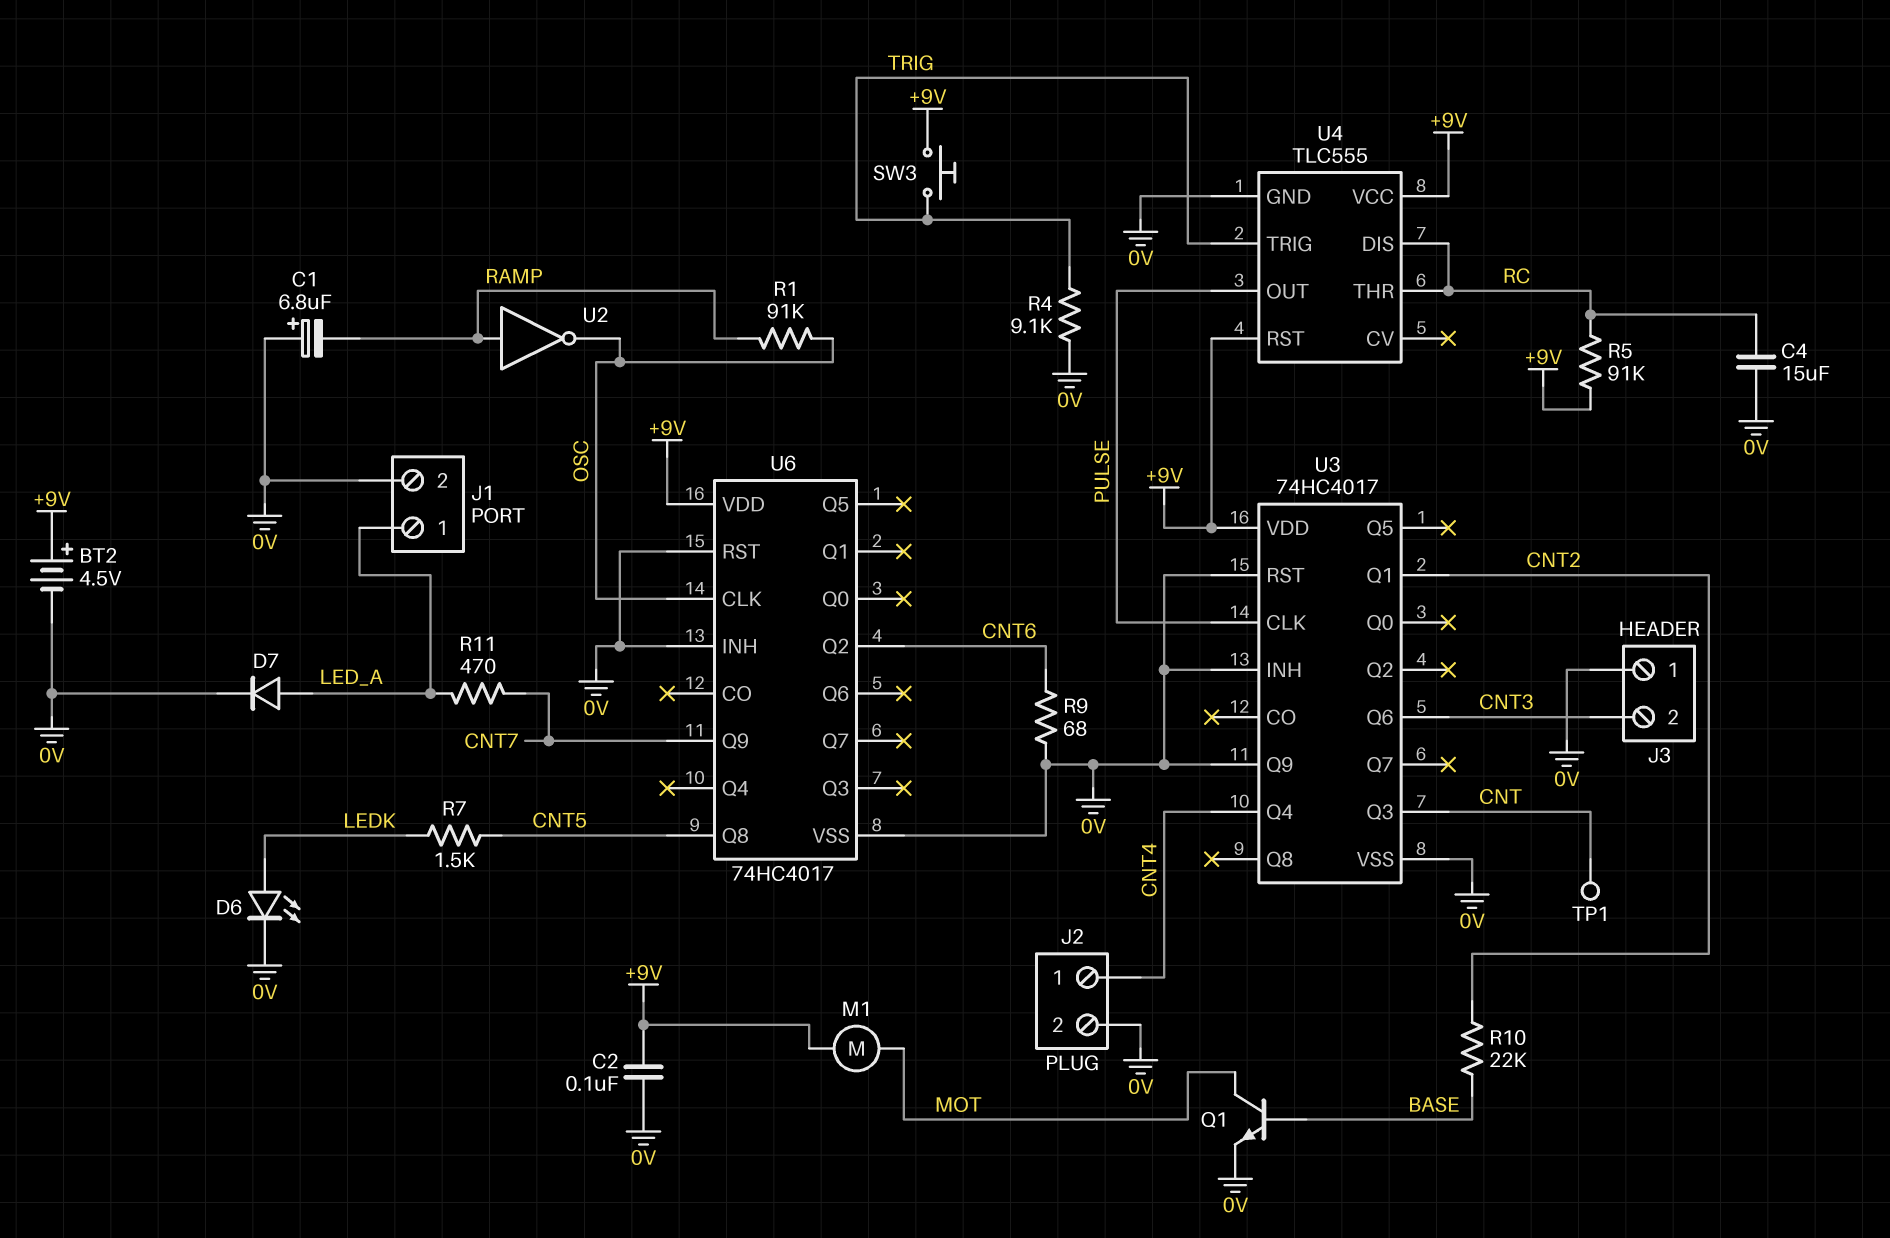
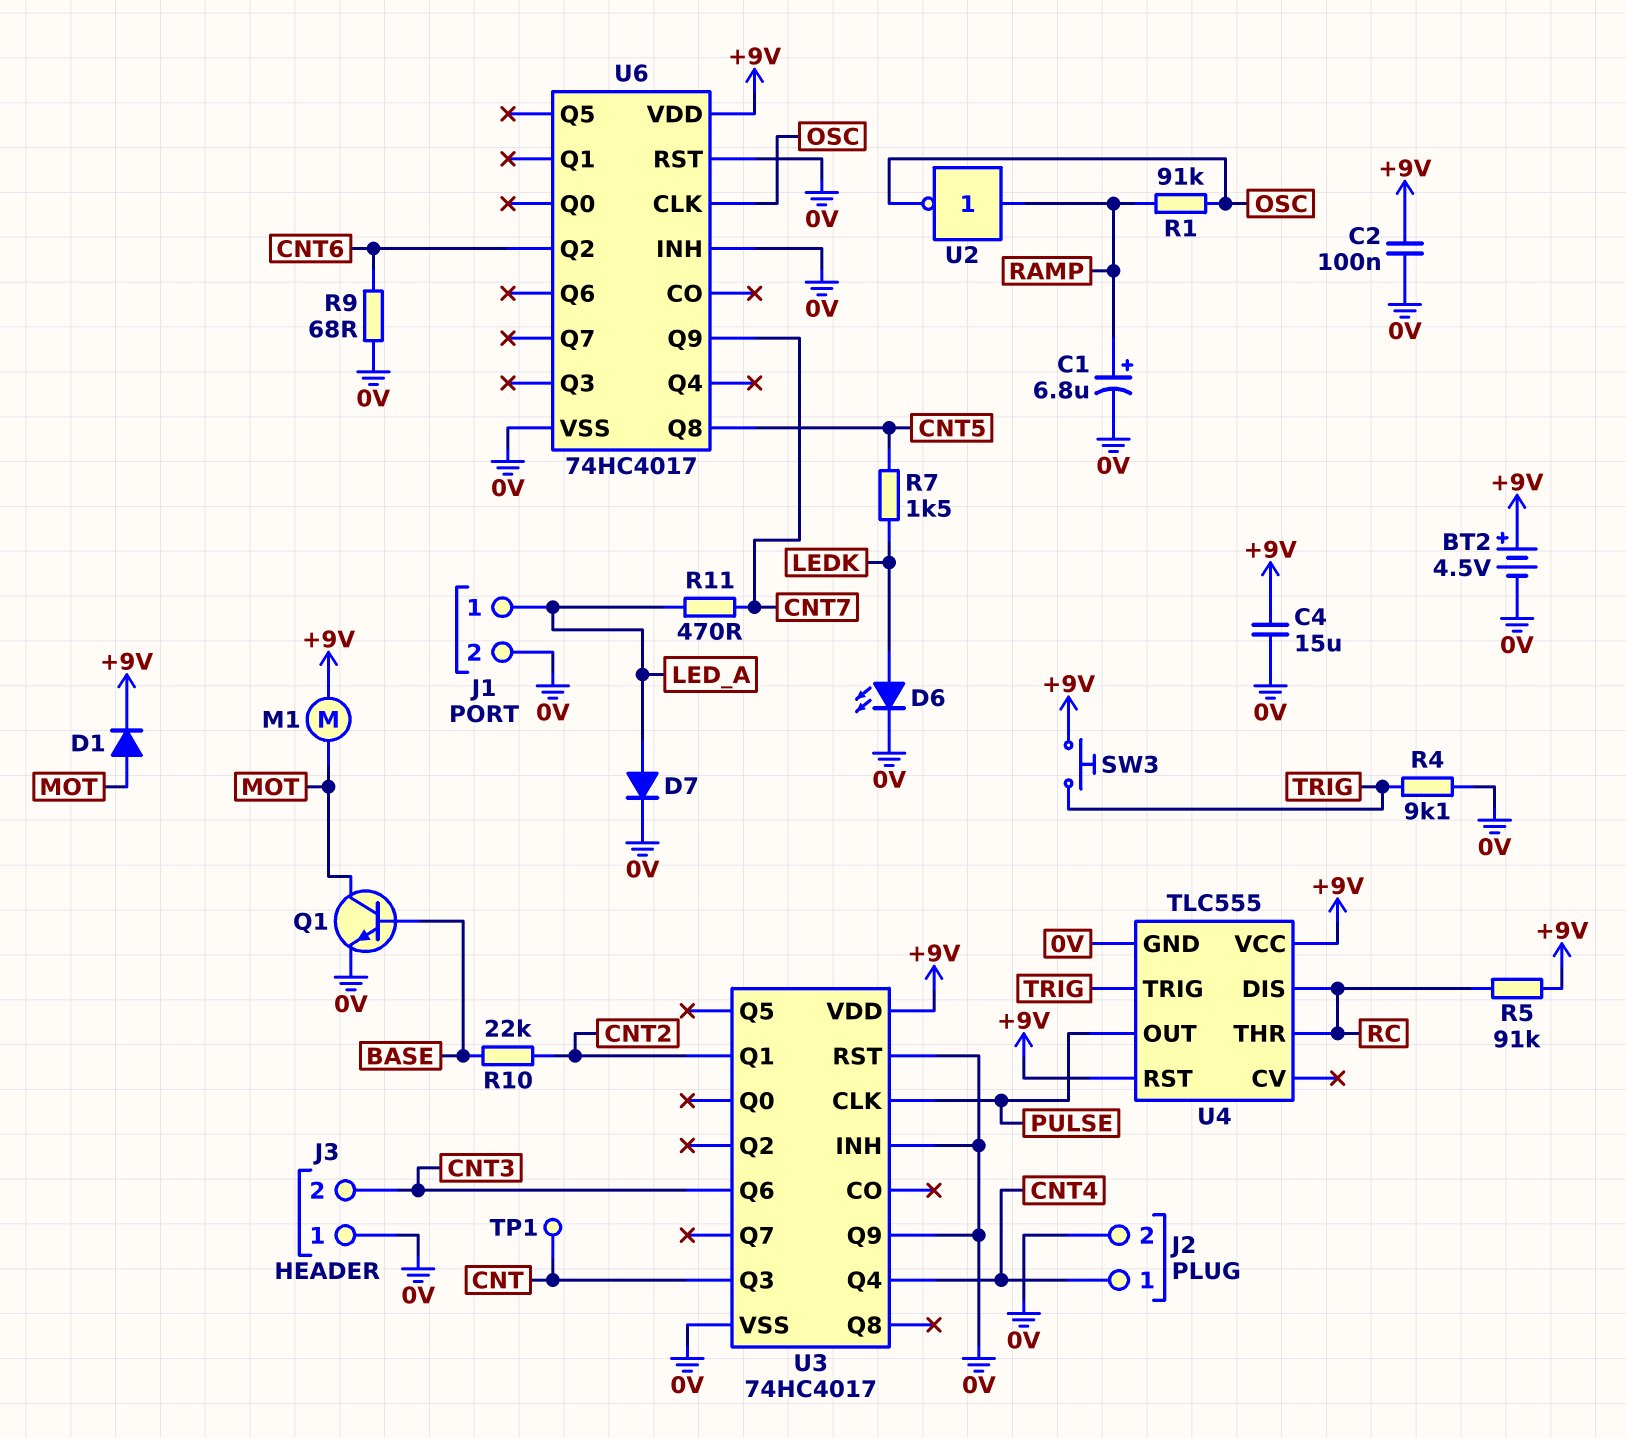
C1: 6.8uF (plus 0V, minus RAMP) -> 6.8uF (plus RAMP, minus 0V)
C4: 15uF (0V, RC) -> 15uF (+9V, 0V)
D1: none -> diode (A MOT, K +9V)

